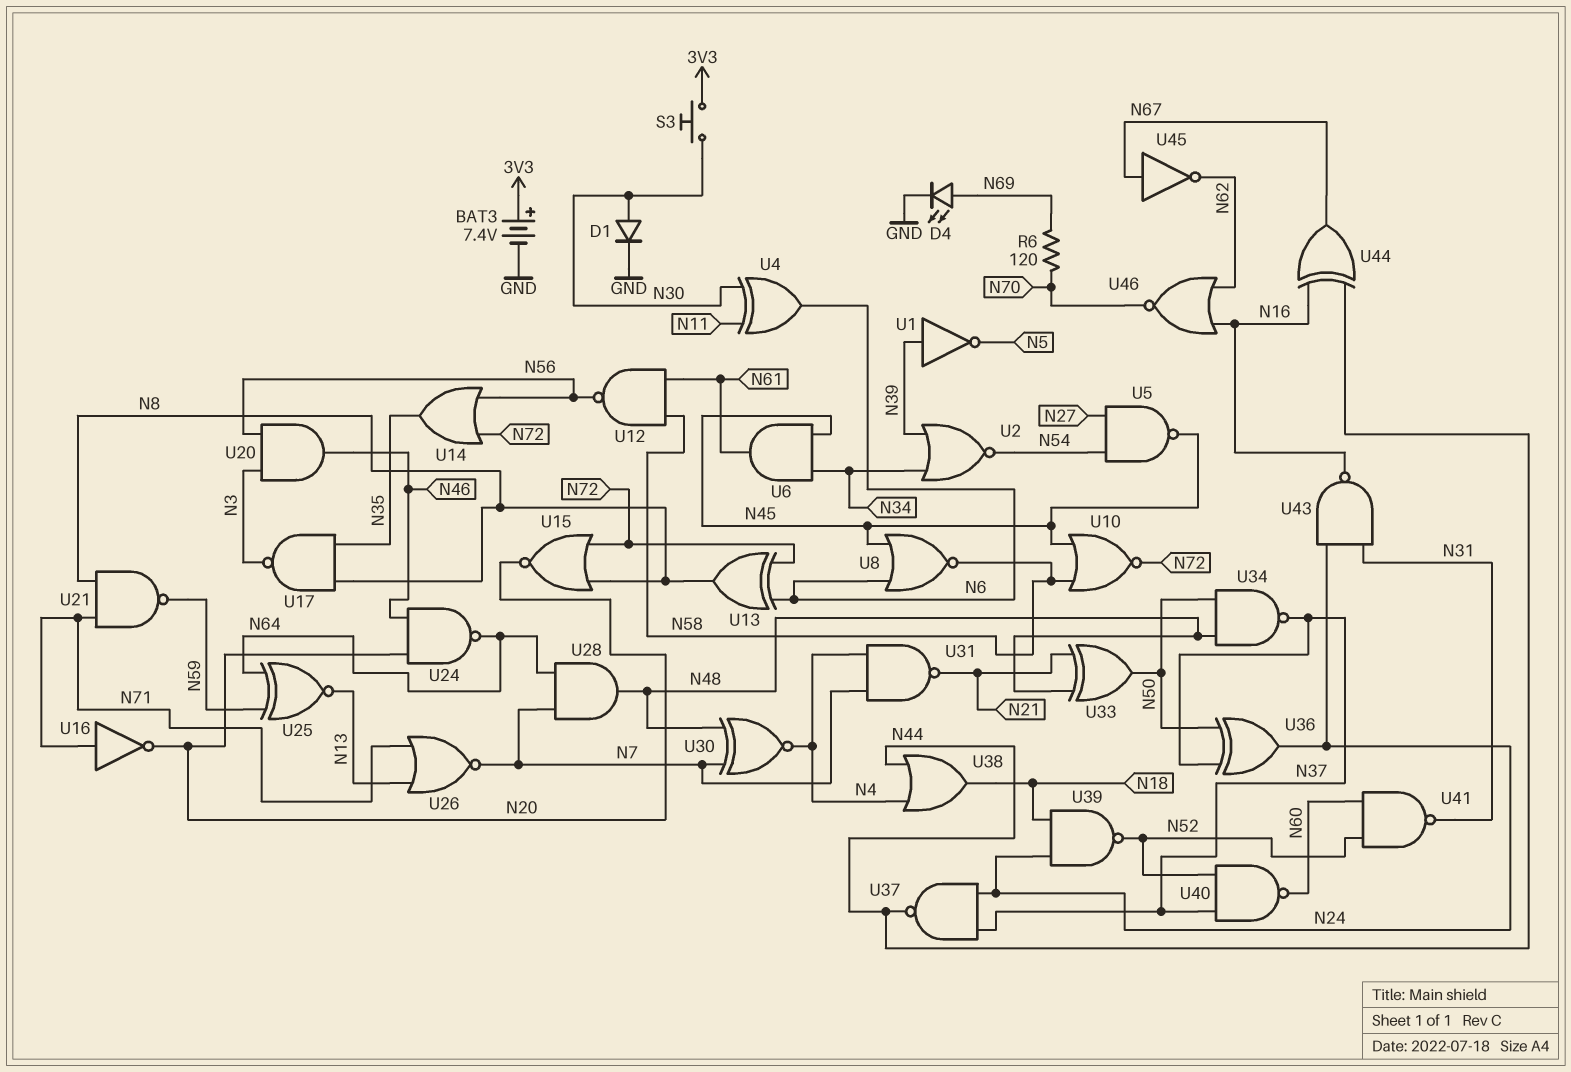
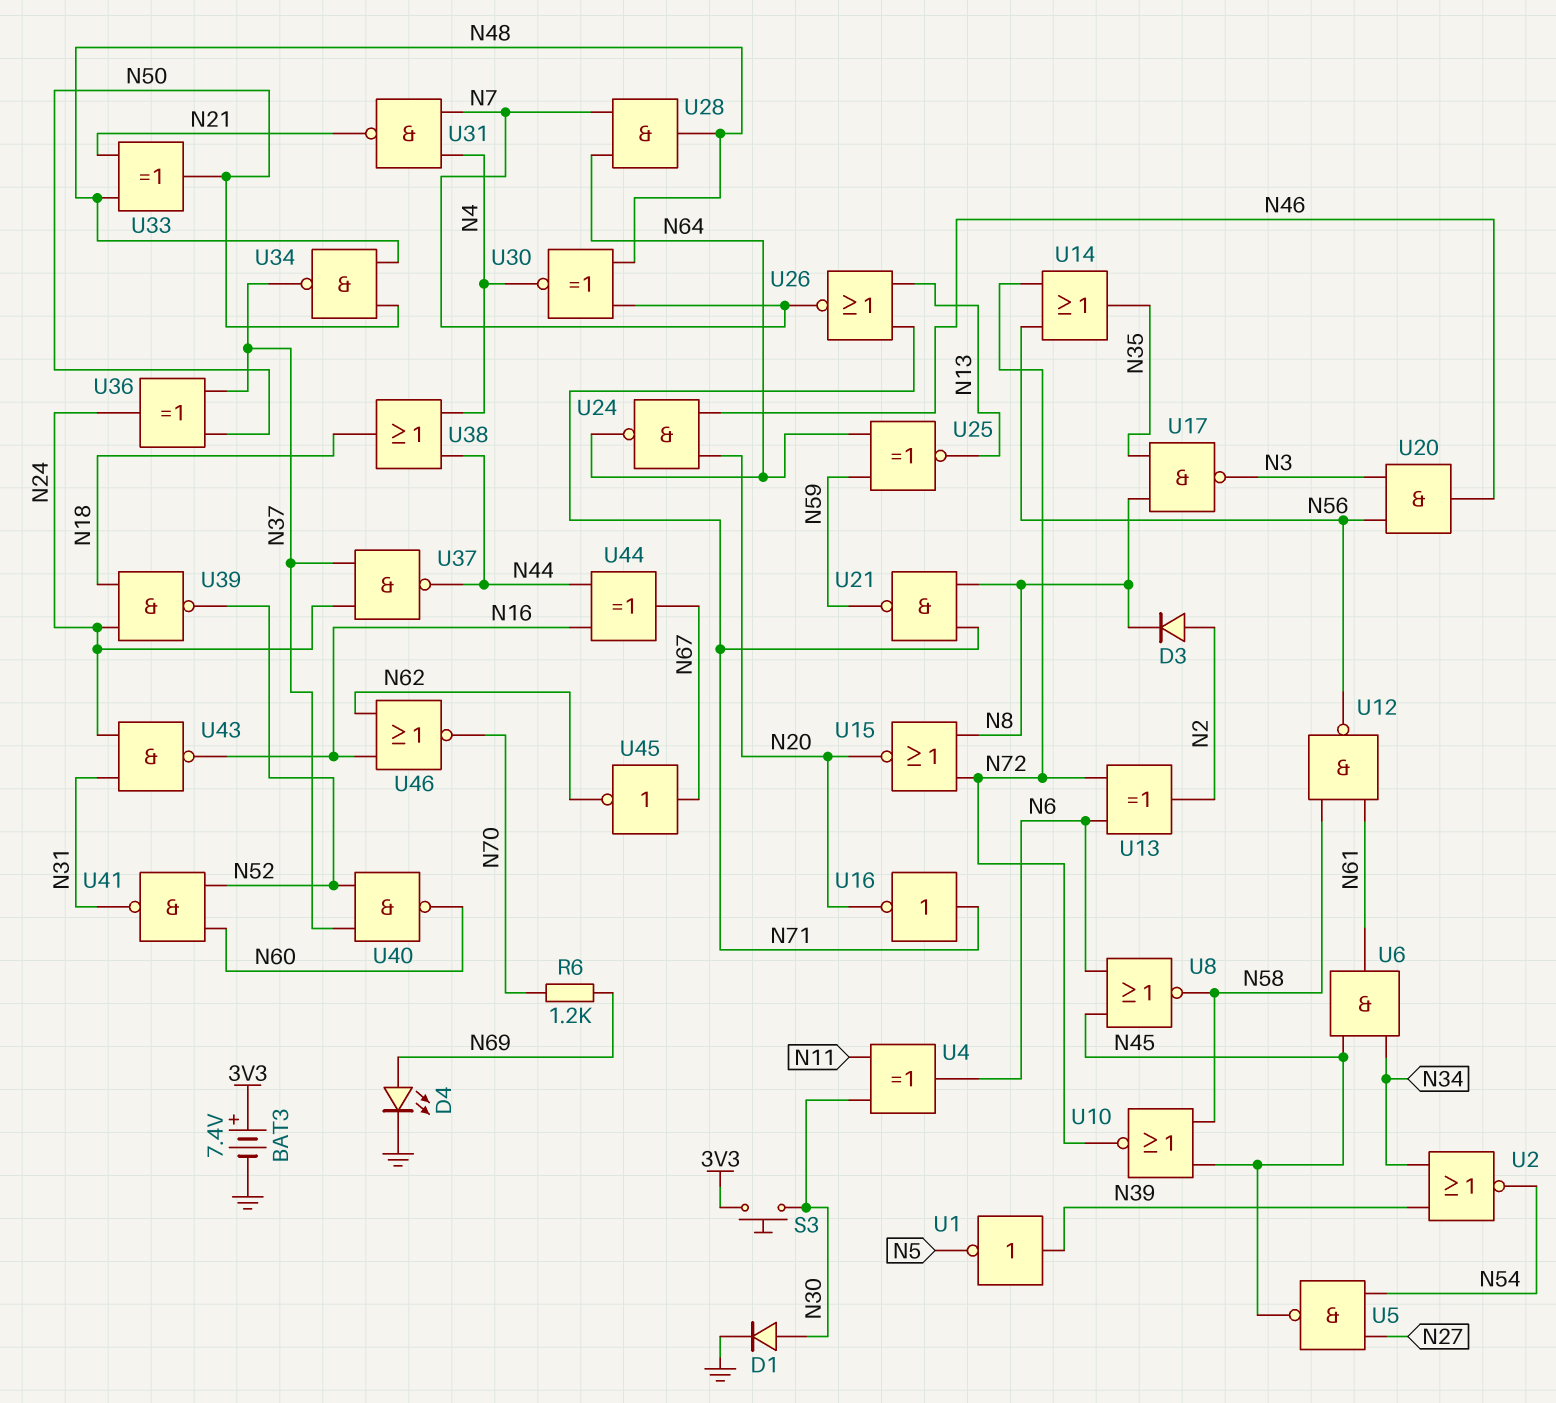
D3: none -> diode (A N2, K N8)
R6: 120 (N69, N70) -> 1.2k (N69, N70)
U13: XOR (in N6, in N72, out N8) -> XOR (in N6, in N72, out N2)

